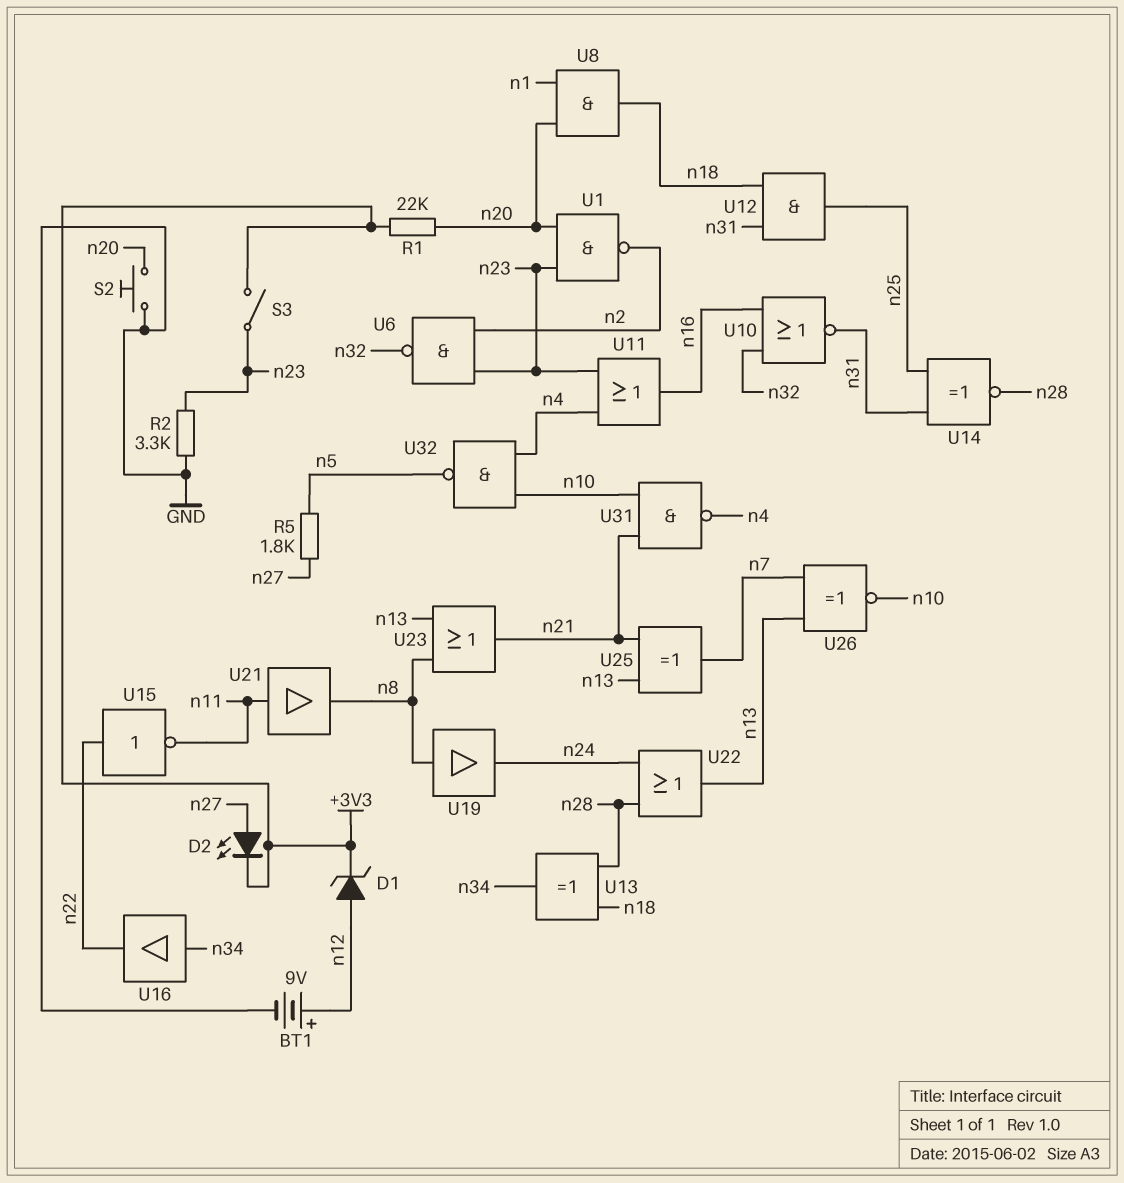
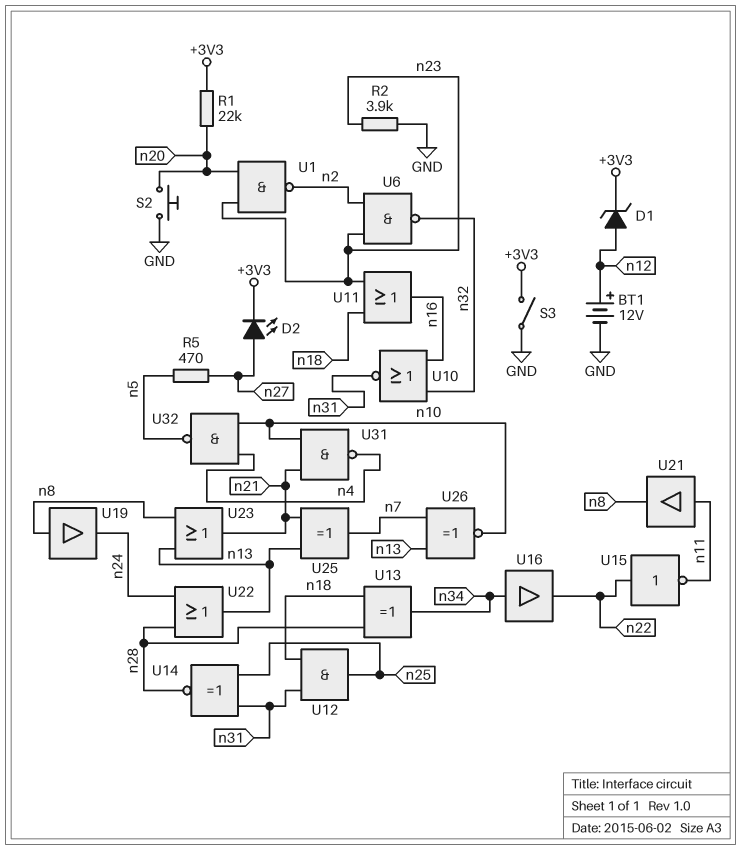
BT1: 9V (plus n12, minus GND) -> 12V (plus n12, minus GND)
R2: 3.3k (GND, n23) -> 3.9k (GND, n23)
R5: 1.8k (n5, n27) -> 470 (n5, n27)
S3: switch (+3V3, n23) -> switch (+3V3, GND)
U8: AND (in n1, in n20, out n18) -> none
U11: OR (in n4, in n23, out n16) -> OR (in n18, in n23, out n16)

